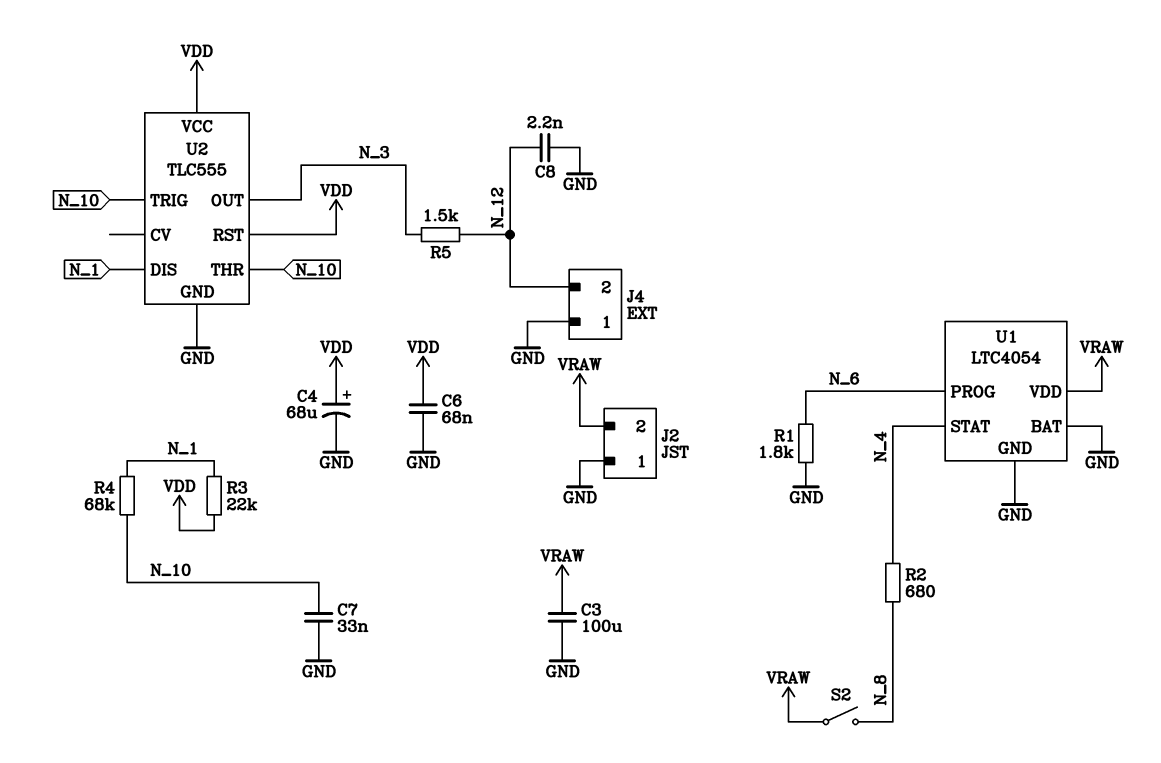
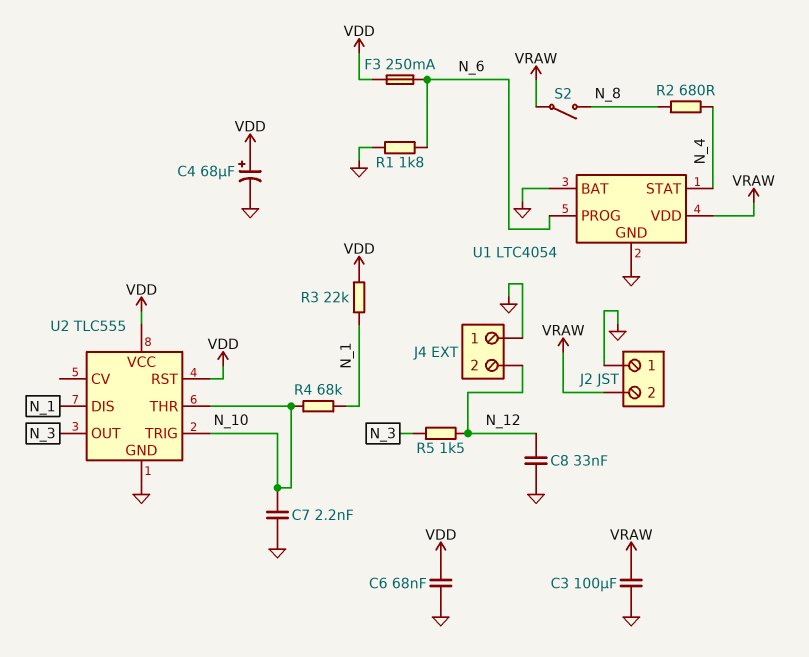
C7: 33nF (GND, N_10) -> 2.2nF (GND, N_10)
C8: 2.2nF (GND, N_12) -> 33nF (GND, N_12)
F3: none -> 250mA (N_6, VDD)

